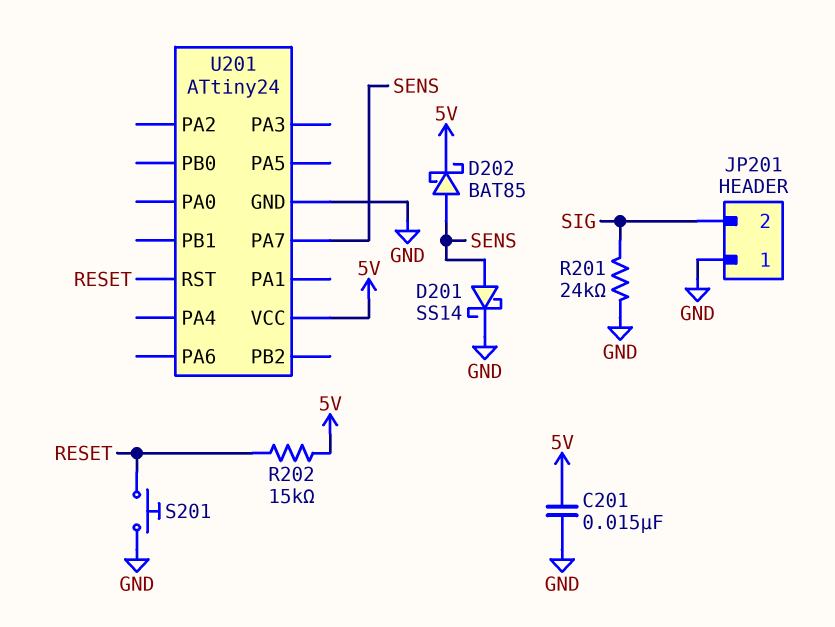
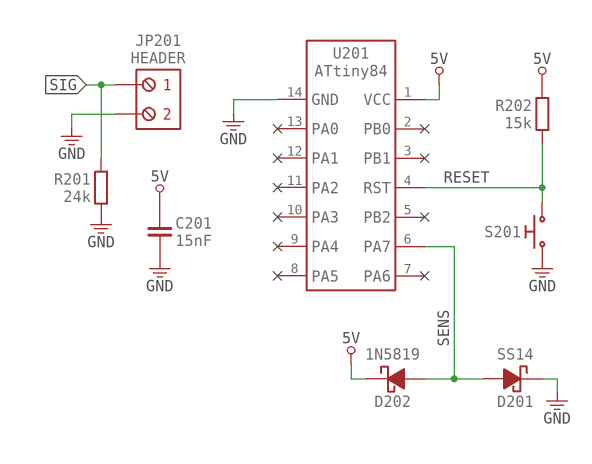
D202: schottky BAT85 (A SENS, K 5V) -> schottky 1N5819 (A SENS, K 5V)
JP201 pin 1: GND -> SIG
JP201 pin 2: SIG -> GND
U201: ATtiny24 -> ATtiny84

